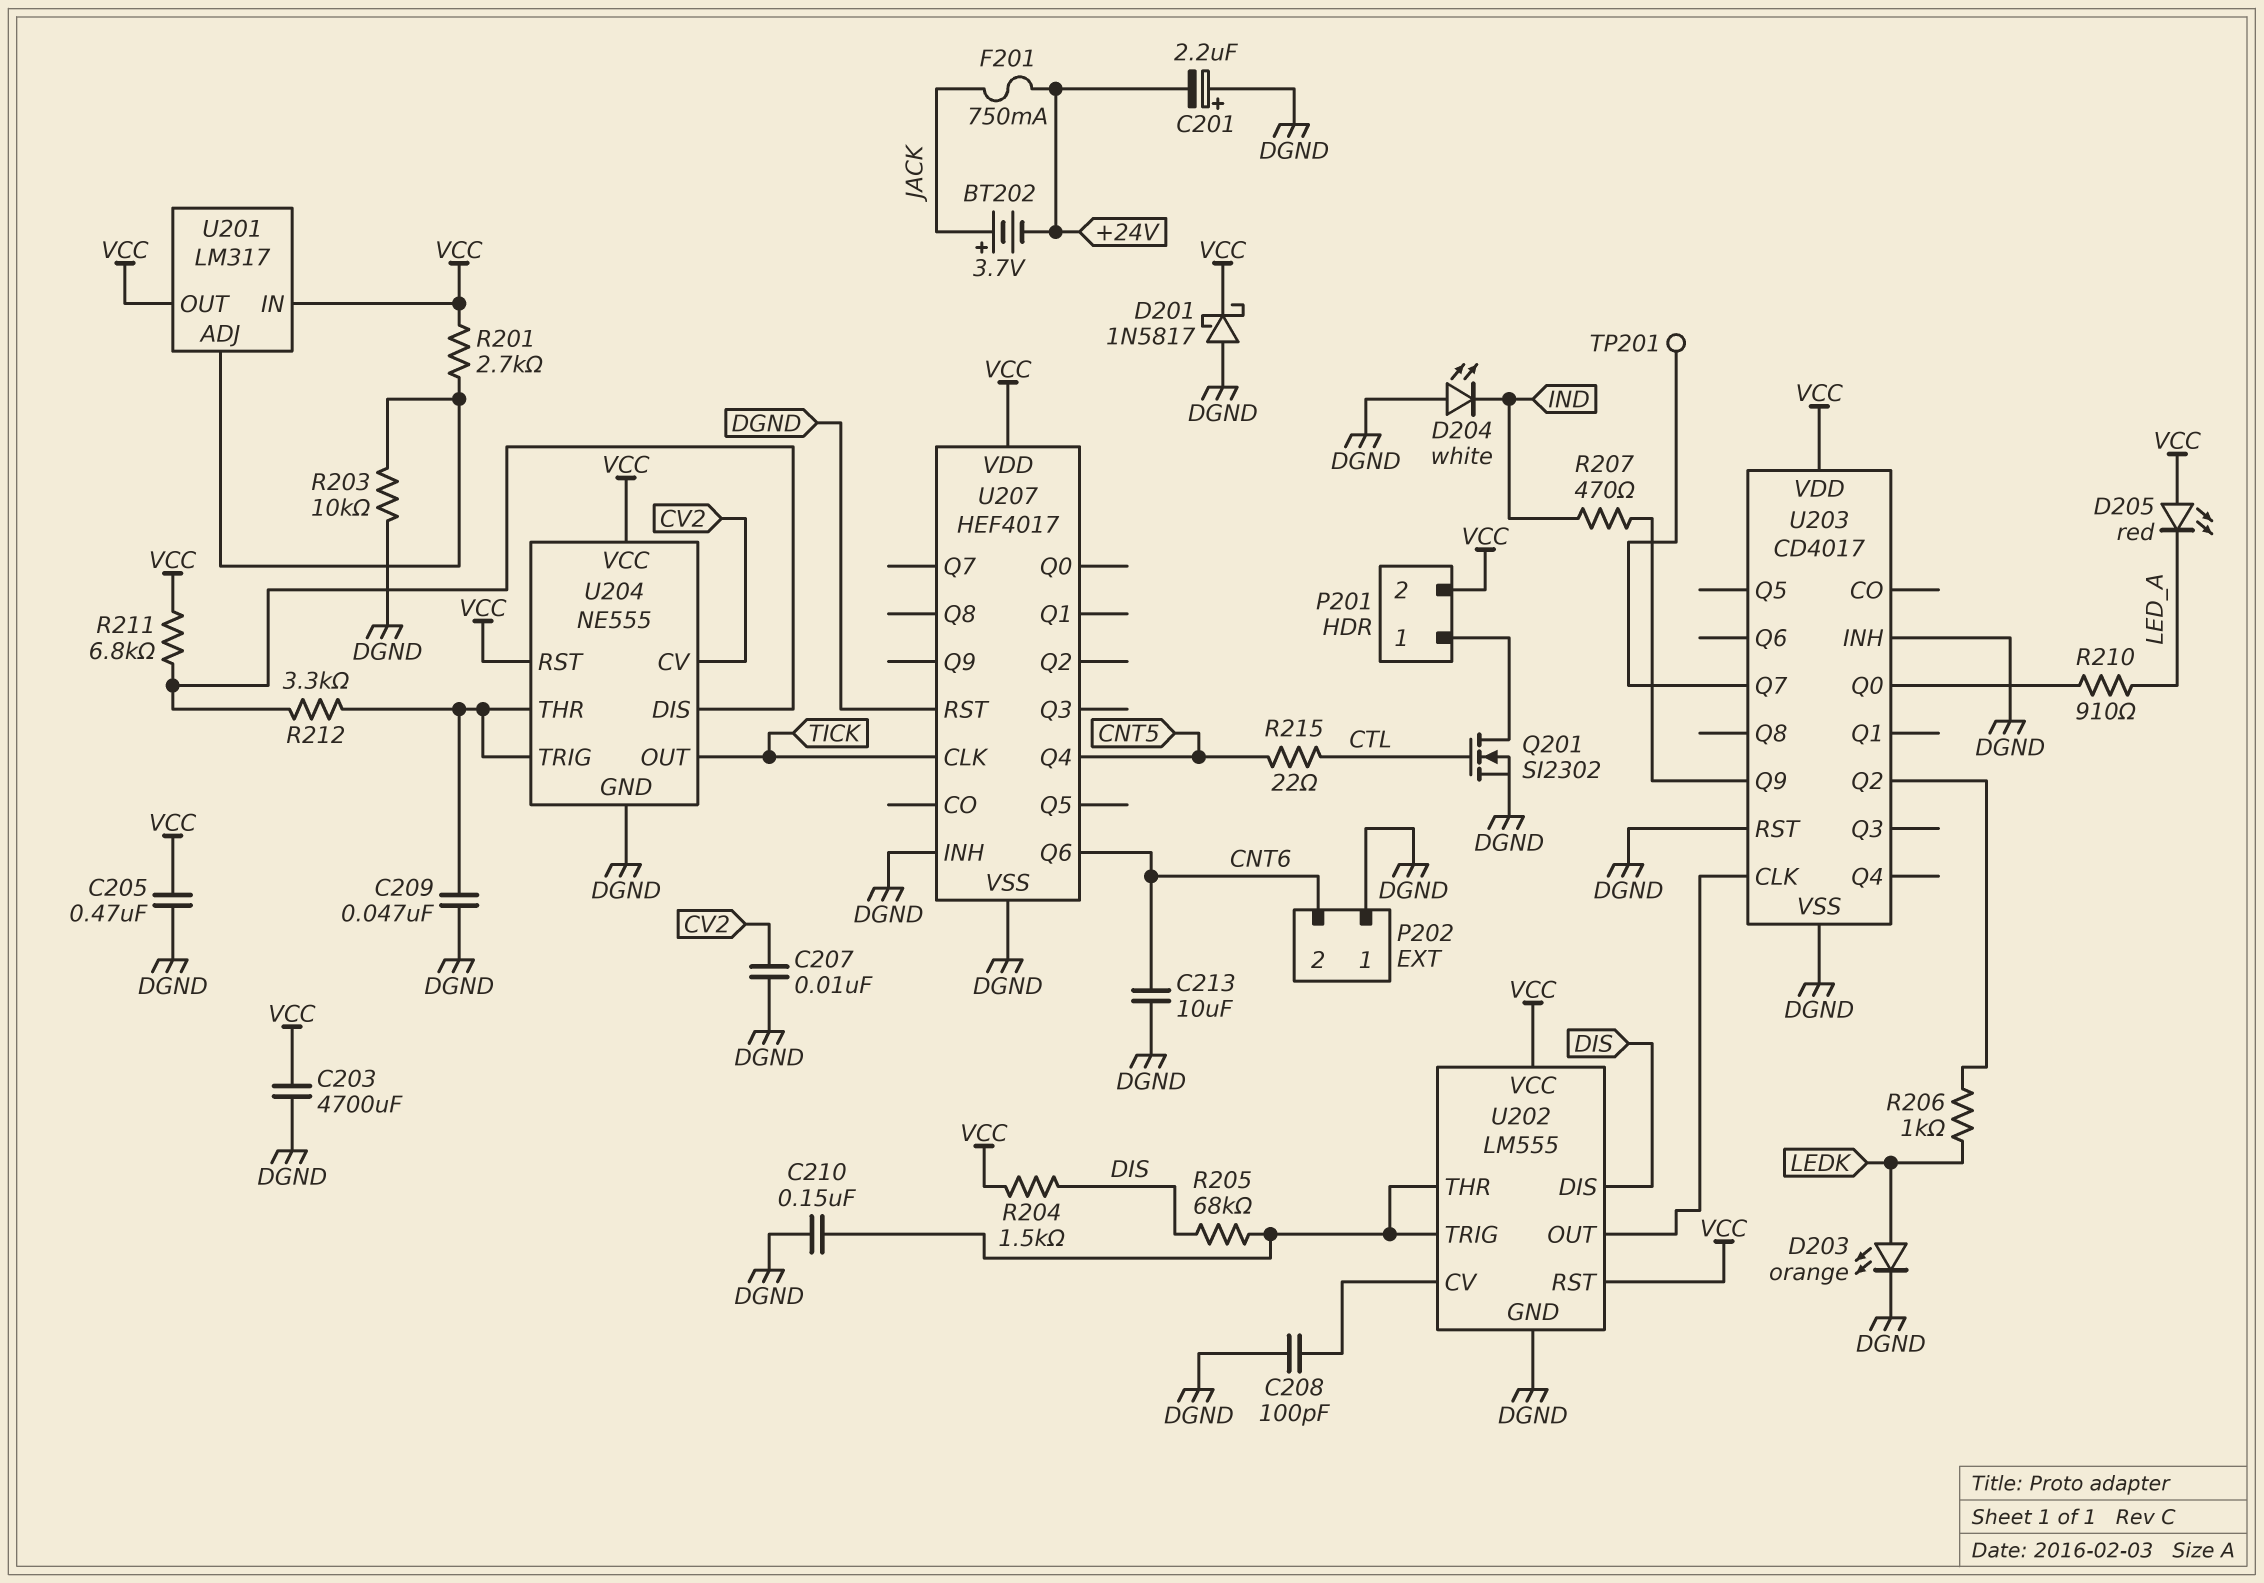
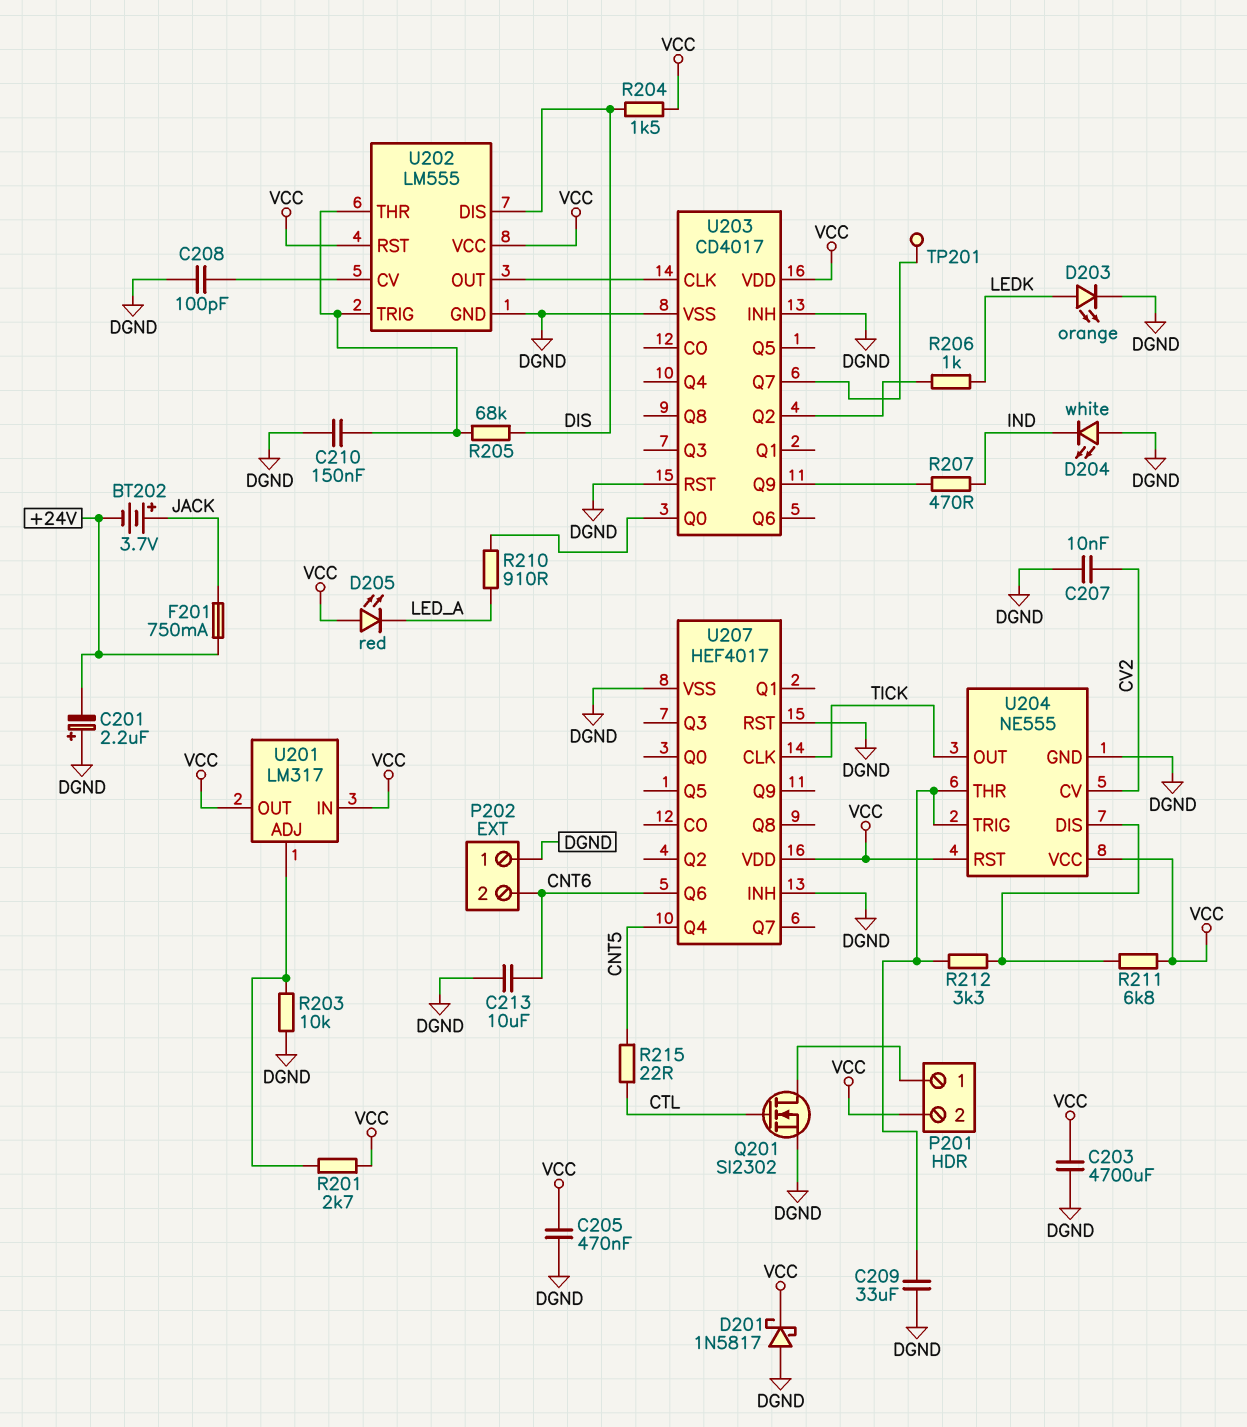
C209: 47nF (DGND, U204/THR) -> 33uF (DGND, U204/THR)

